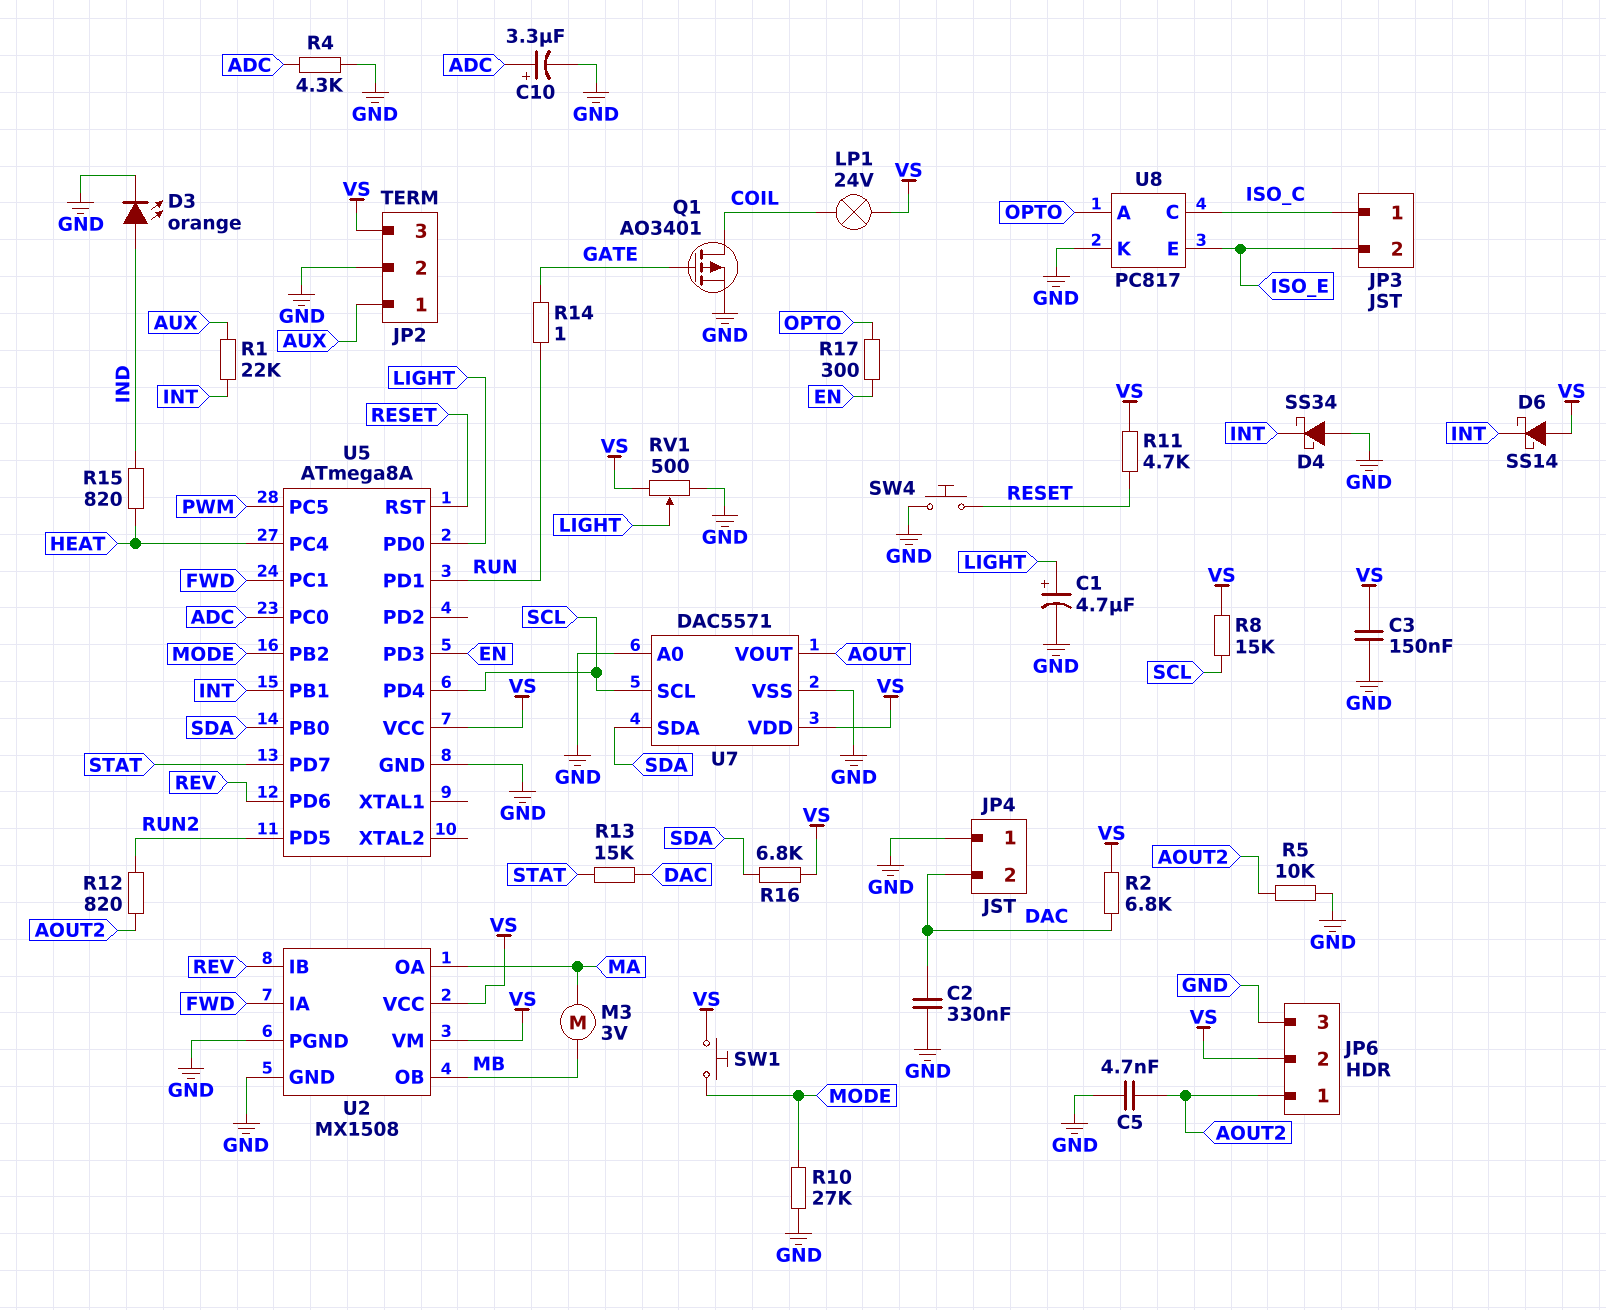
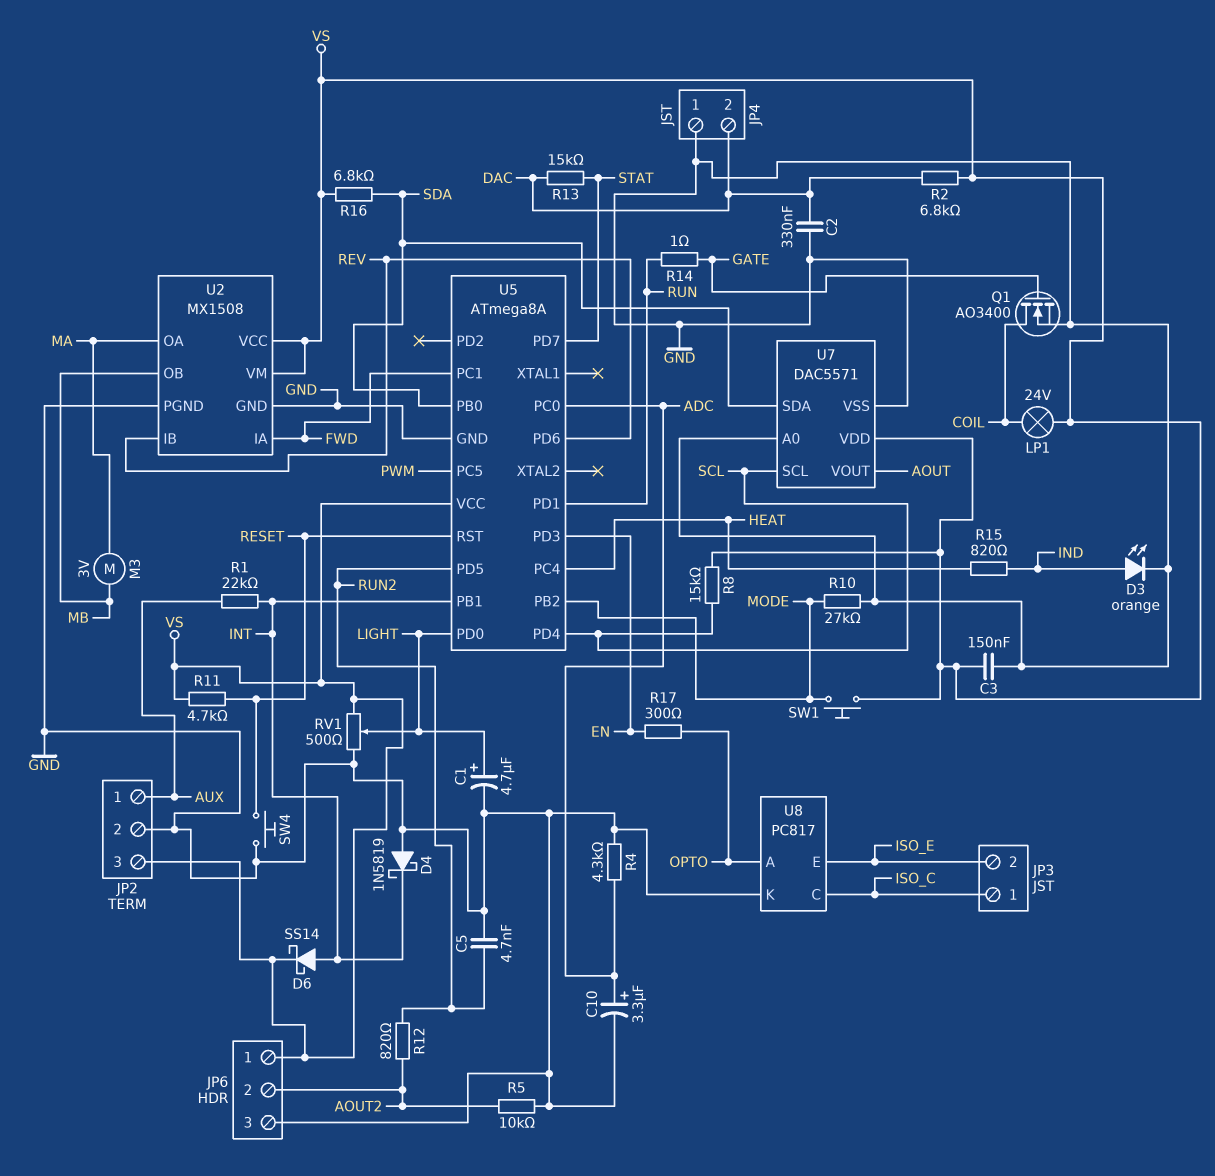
C5: 4.7nF (AOUT2, GND) -> 4.7nF (GND, RUN2)
D4: schottky SS34 (A GND, K INT) -> schottky 1N5819 (A GND, K INT)
D6: schottky SS14 (A VS, K INT) -> schottky SS14 (A INT, K VS)
JP6 pin 1: AOUT2 -> VS
JP6 pin 2: VS -> AOUT2
Q1: PMOS AO3401 (G GATE, D COIL, S GND) -> NMOS AO3400 (G GATE, D COIL, S GND)

